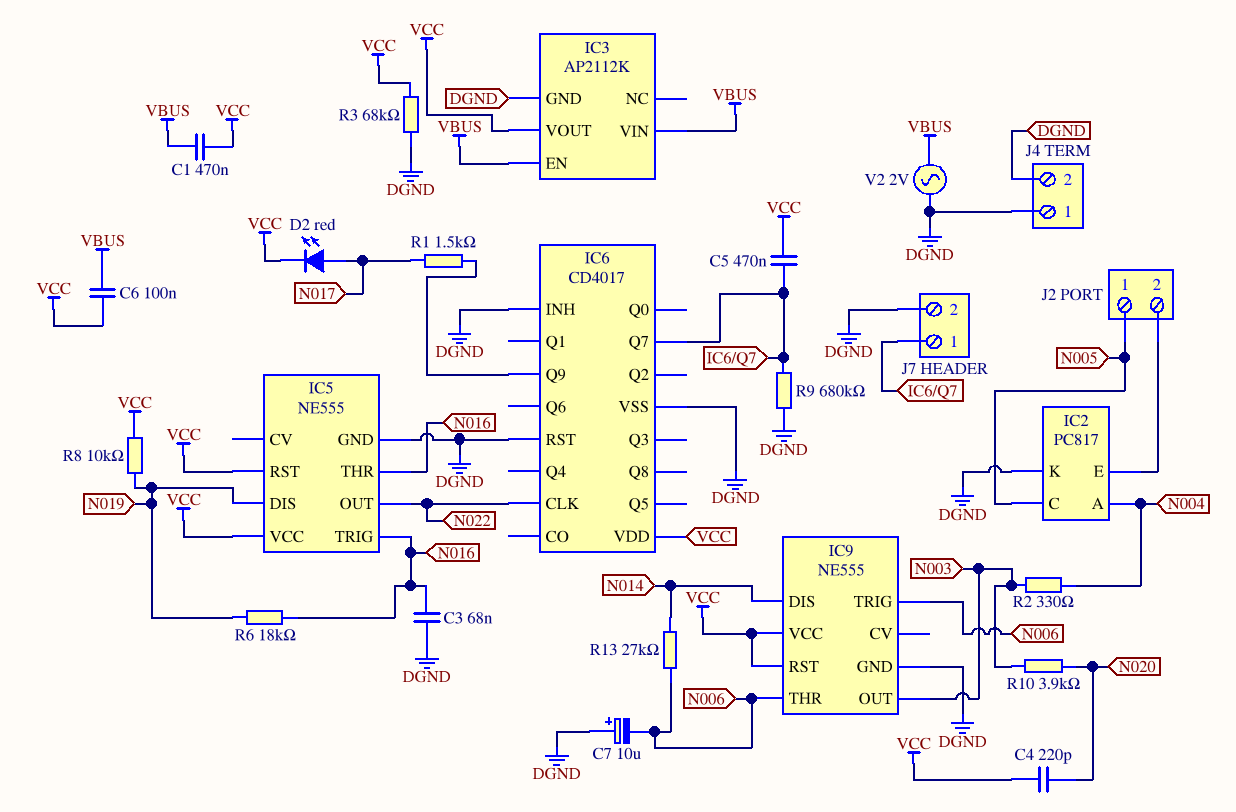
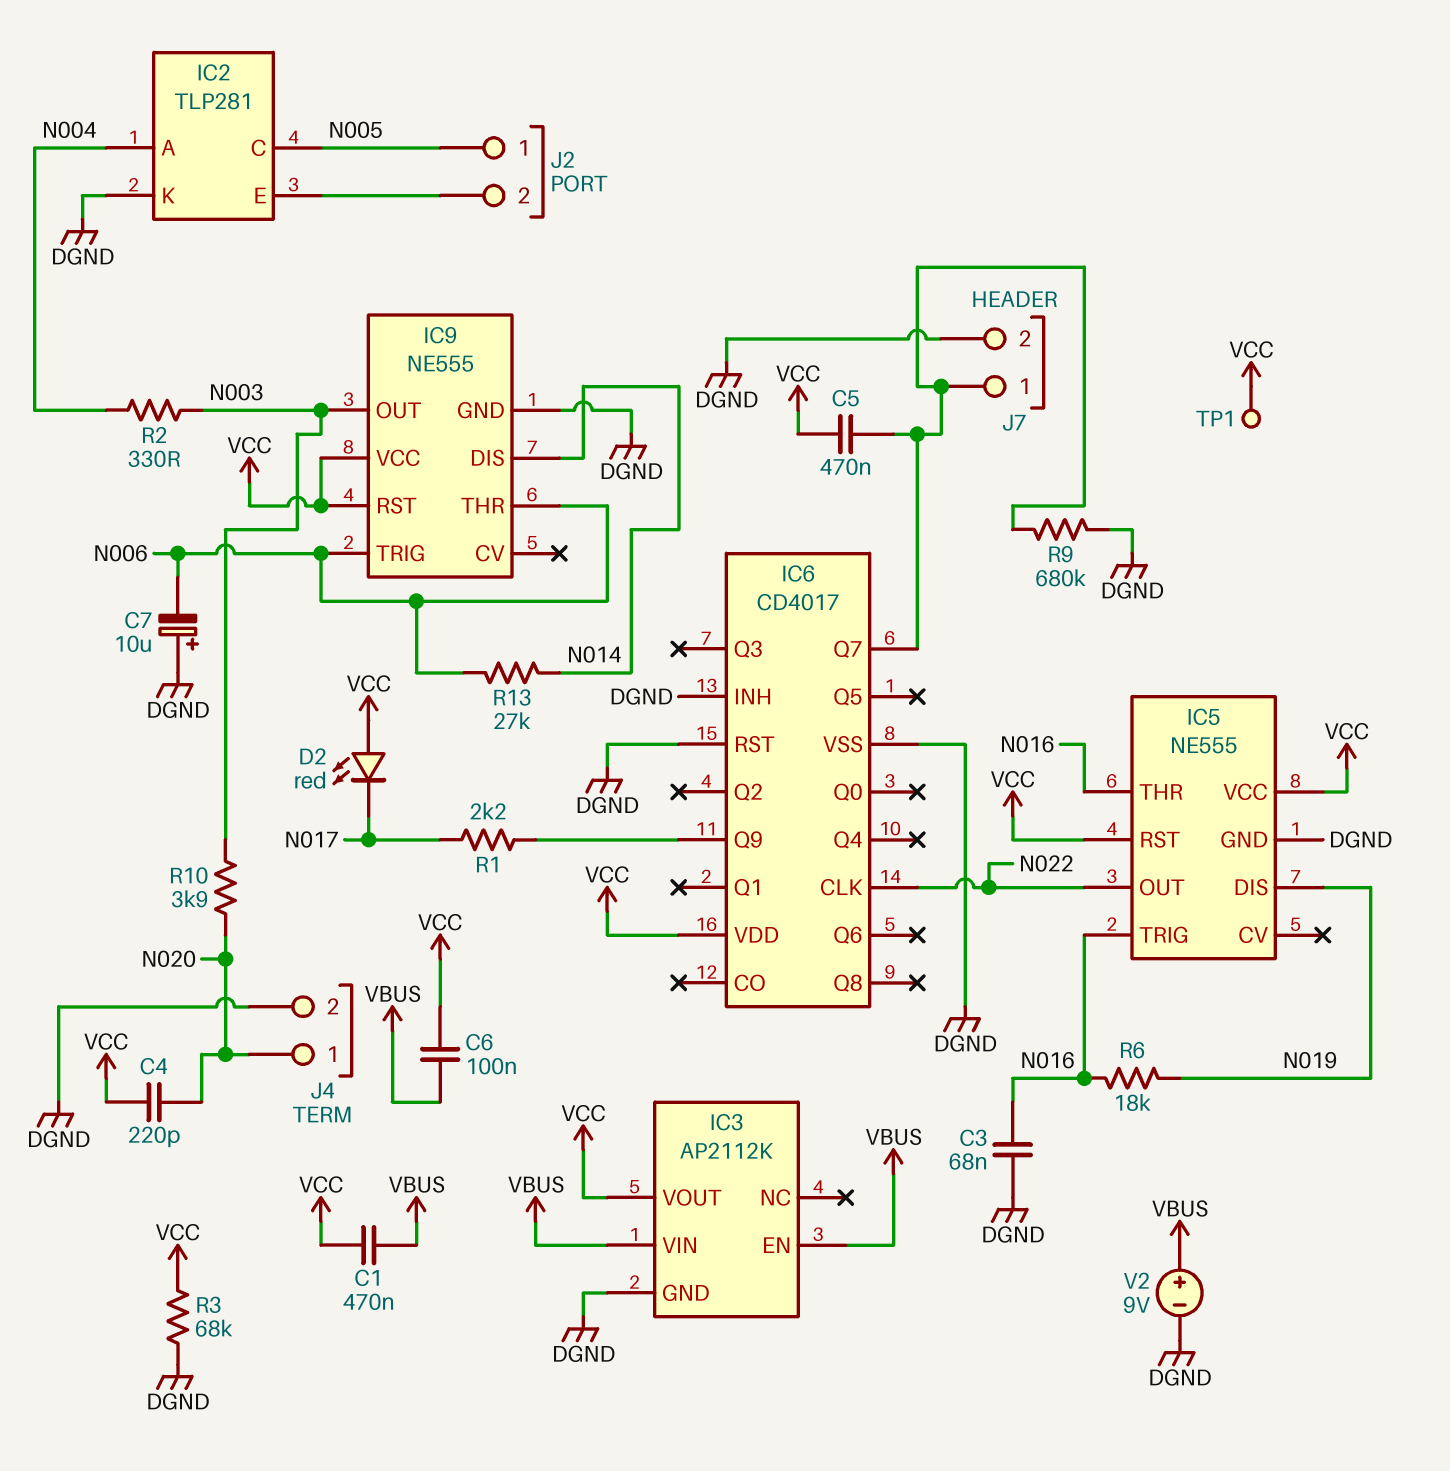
D2: LED red (A N017, K VCC) -> LED red (A VCC, K N017)
IC2: PC817 -> TLP281
J4 pin 1: DGND -> N020
R1: 1.5k (IC6/Q9, N017) -> 2.2k (IC6/Q9, N017)
R8: 10k (N019, VCC) -> none
TP1: none -> test point (VCC)
V2: AC 2V (DGND, VBUS) -> 9V (plus VBUS, minus DGND)

